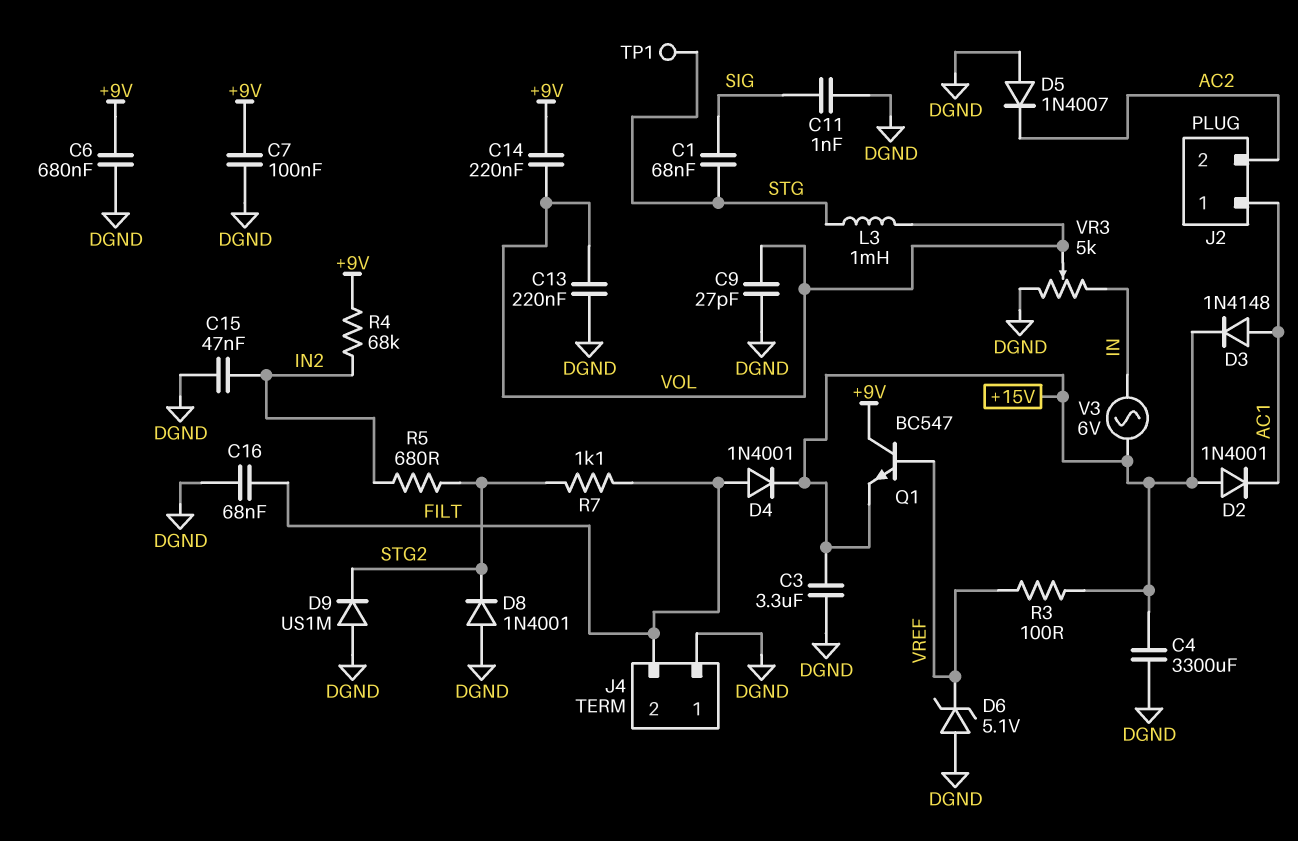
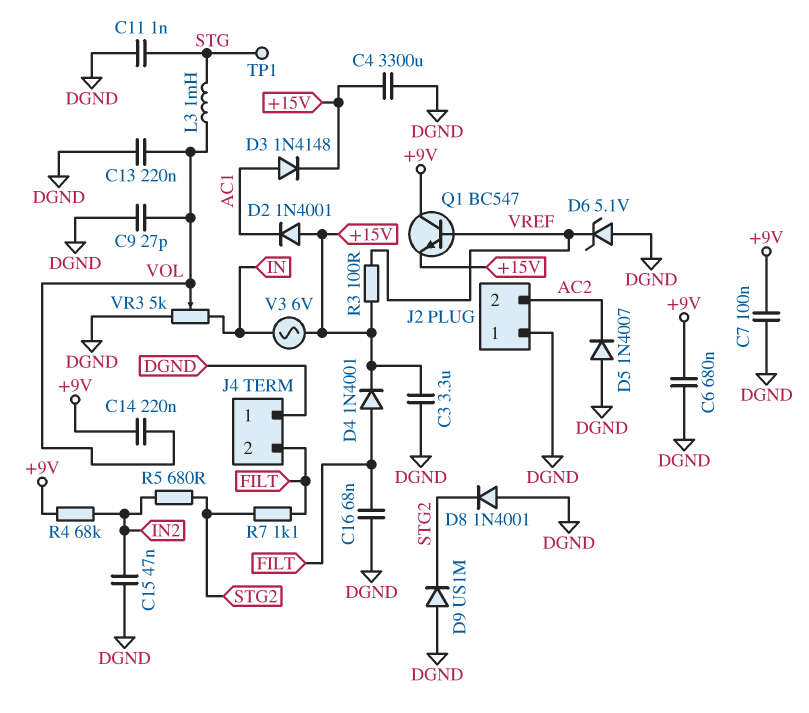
C1: 68nF (SIG, STG) -> none
C11: 1nF (DGND, SIG) -> 1nF (DGND, STG)
J2 pin 1: AC1 -> DGND

